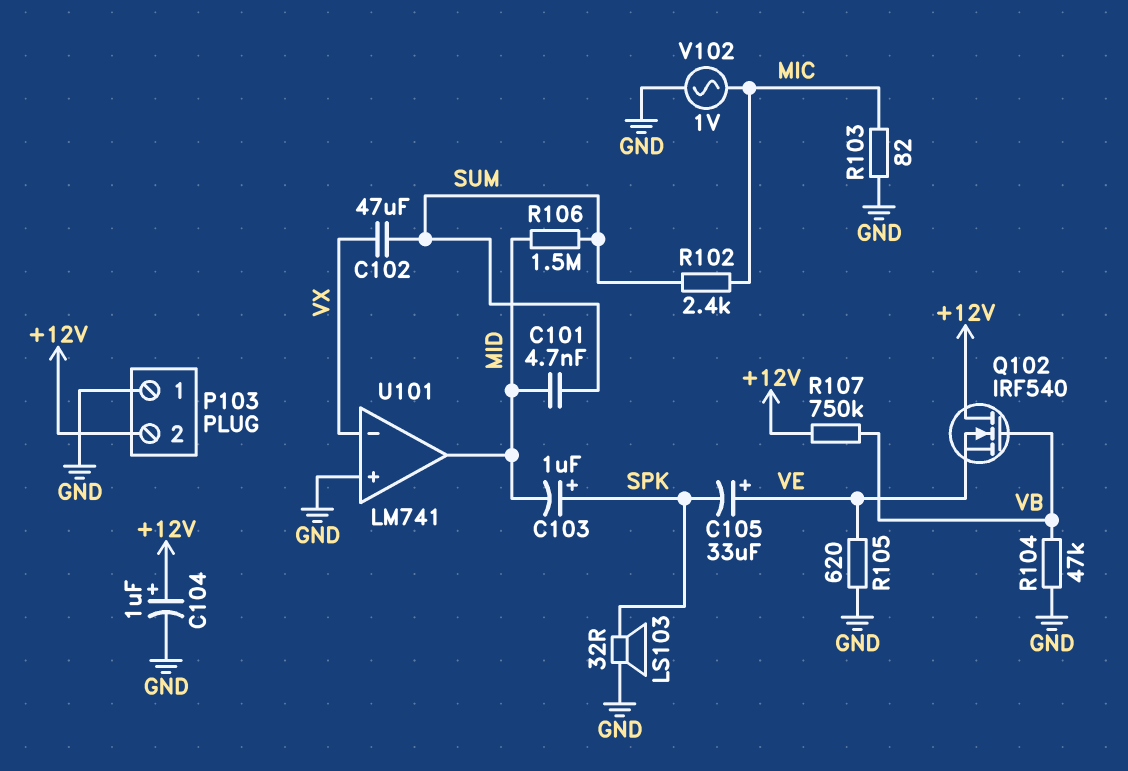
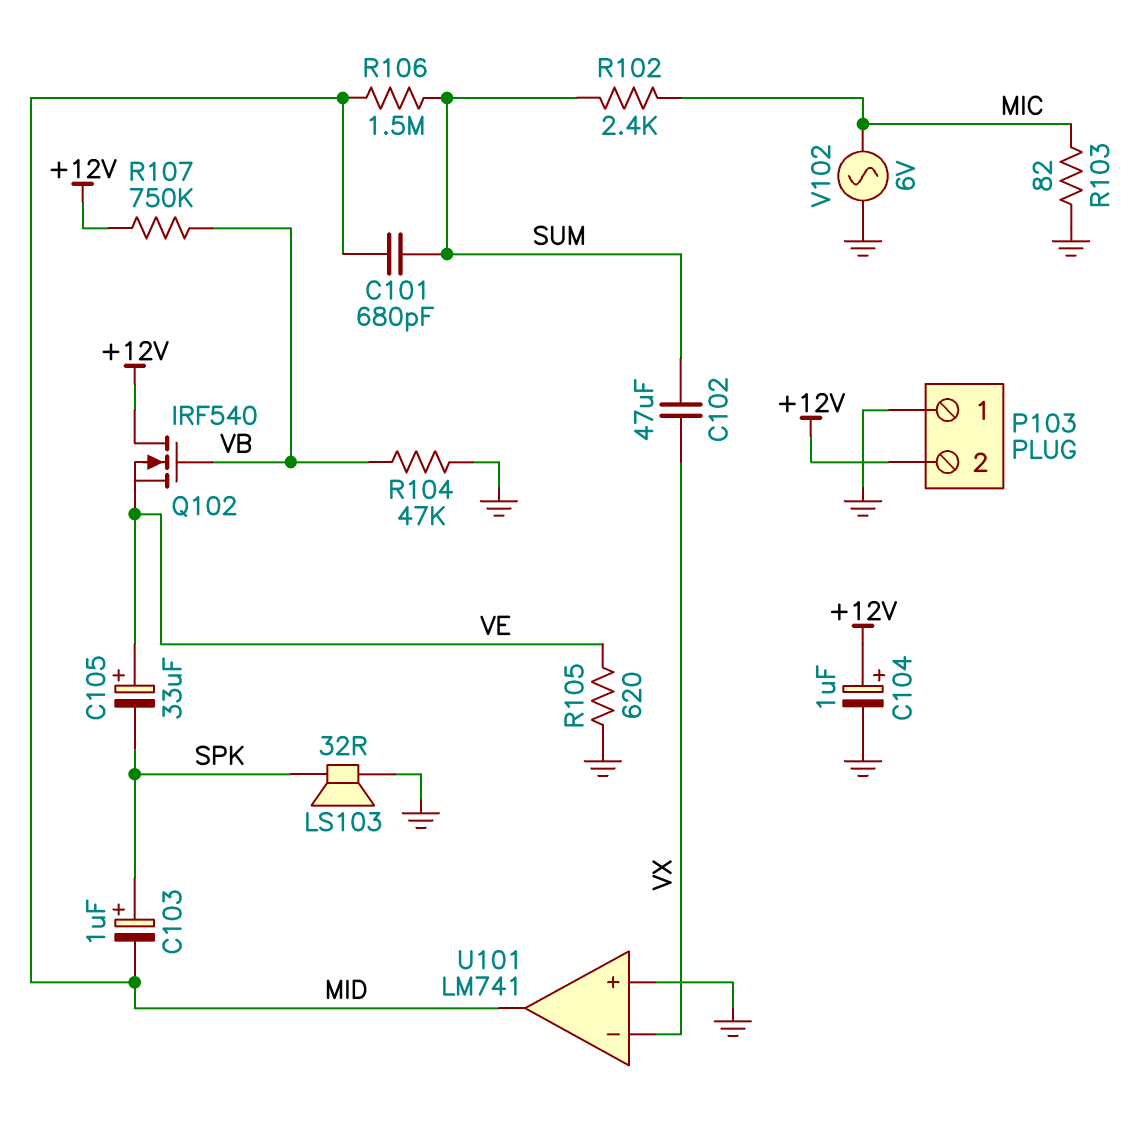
C101: 4.7nF (MID, SUM) -> 680pF (MID, SUM)
V102: AC 1V (GND, MIC) -> AC 6V (GND, MIC)

